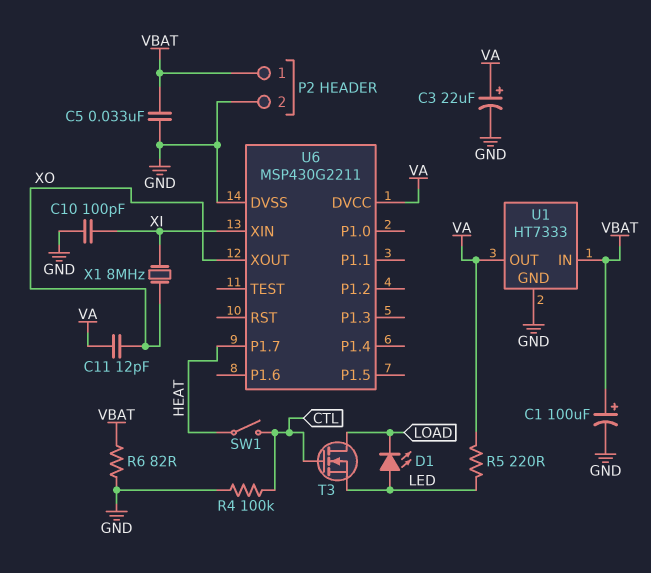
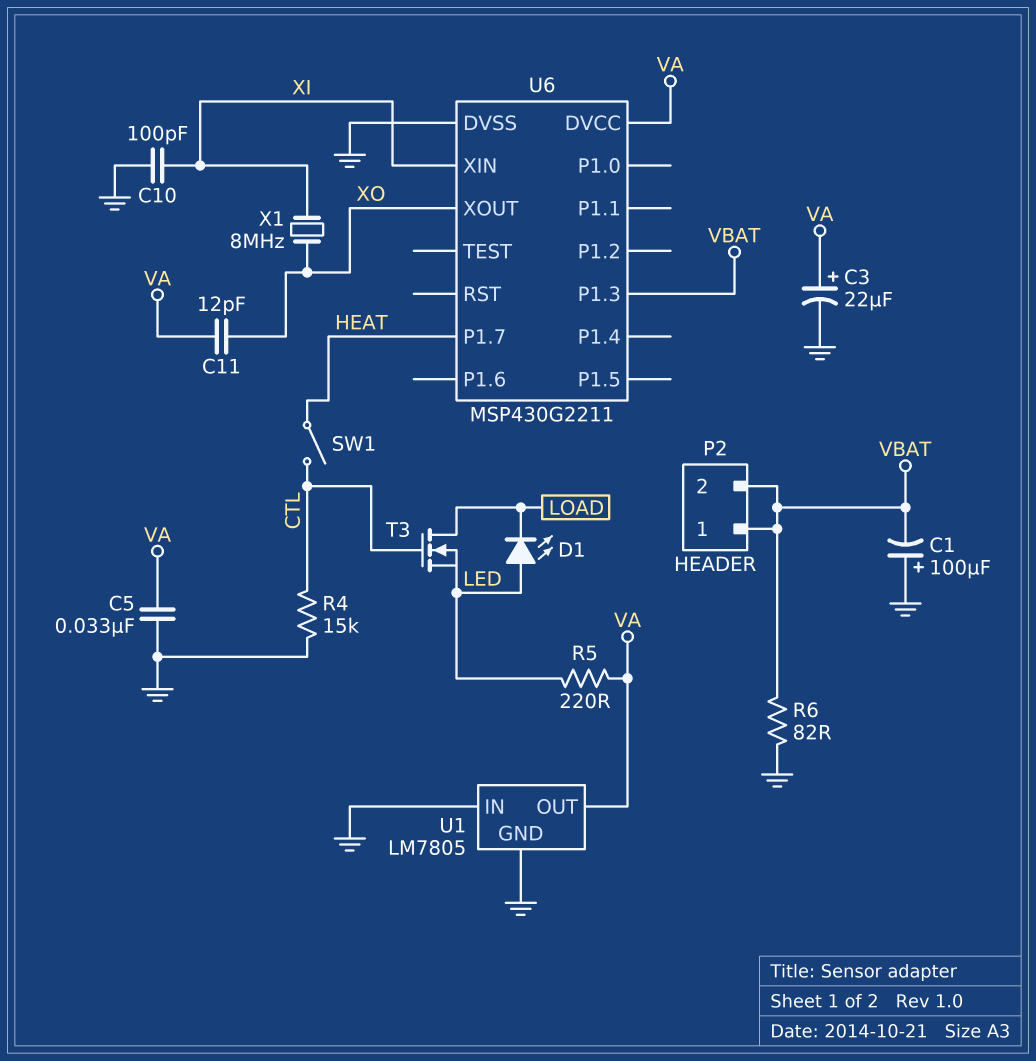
C1: 100uF (plus VBAT, minus GND) -> 100uF (plus GND, minus VBAT)
C5: 33nF (GND, VBAT) -> 33nF (GND, VA)
P2 pin 2: GND -> VBAT
R4: 100k (CTL, GND) -> 15k (CTL, GND)
U1: HT7333 -> LM7805
U1 pin IN: VBAT -> GND
U6 pin P1.3: none -> VBAT

